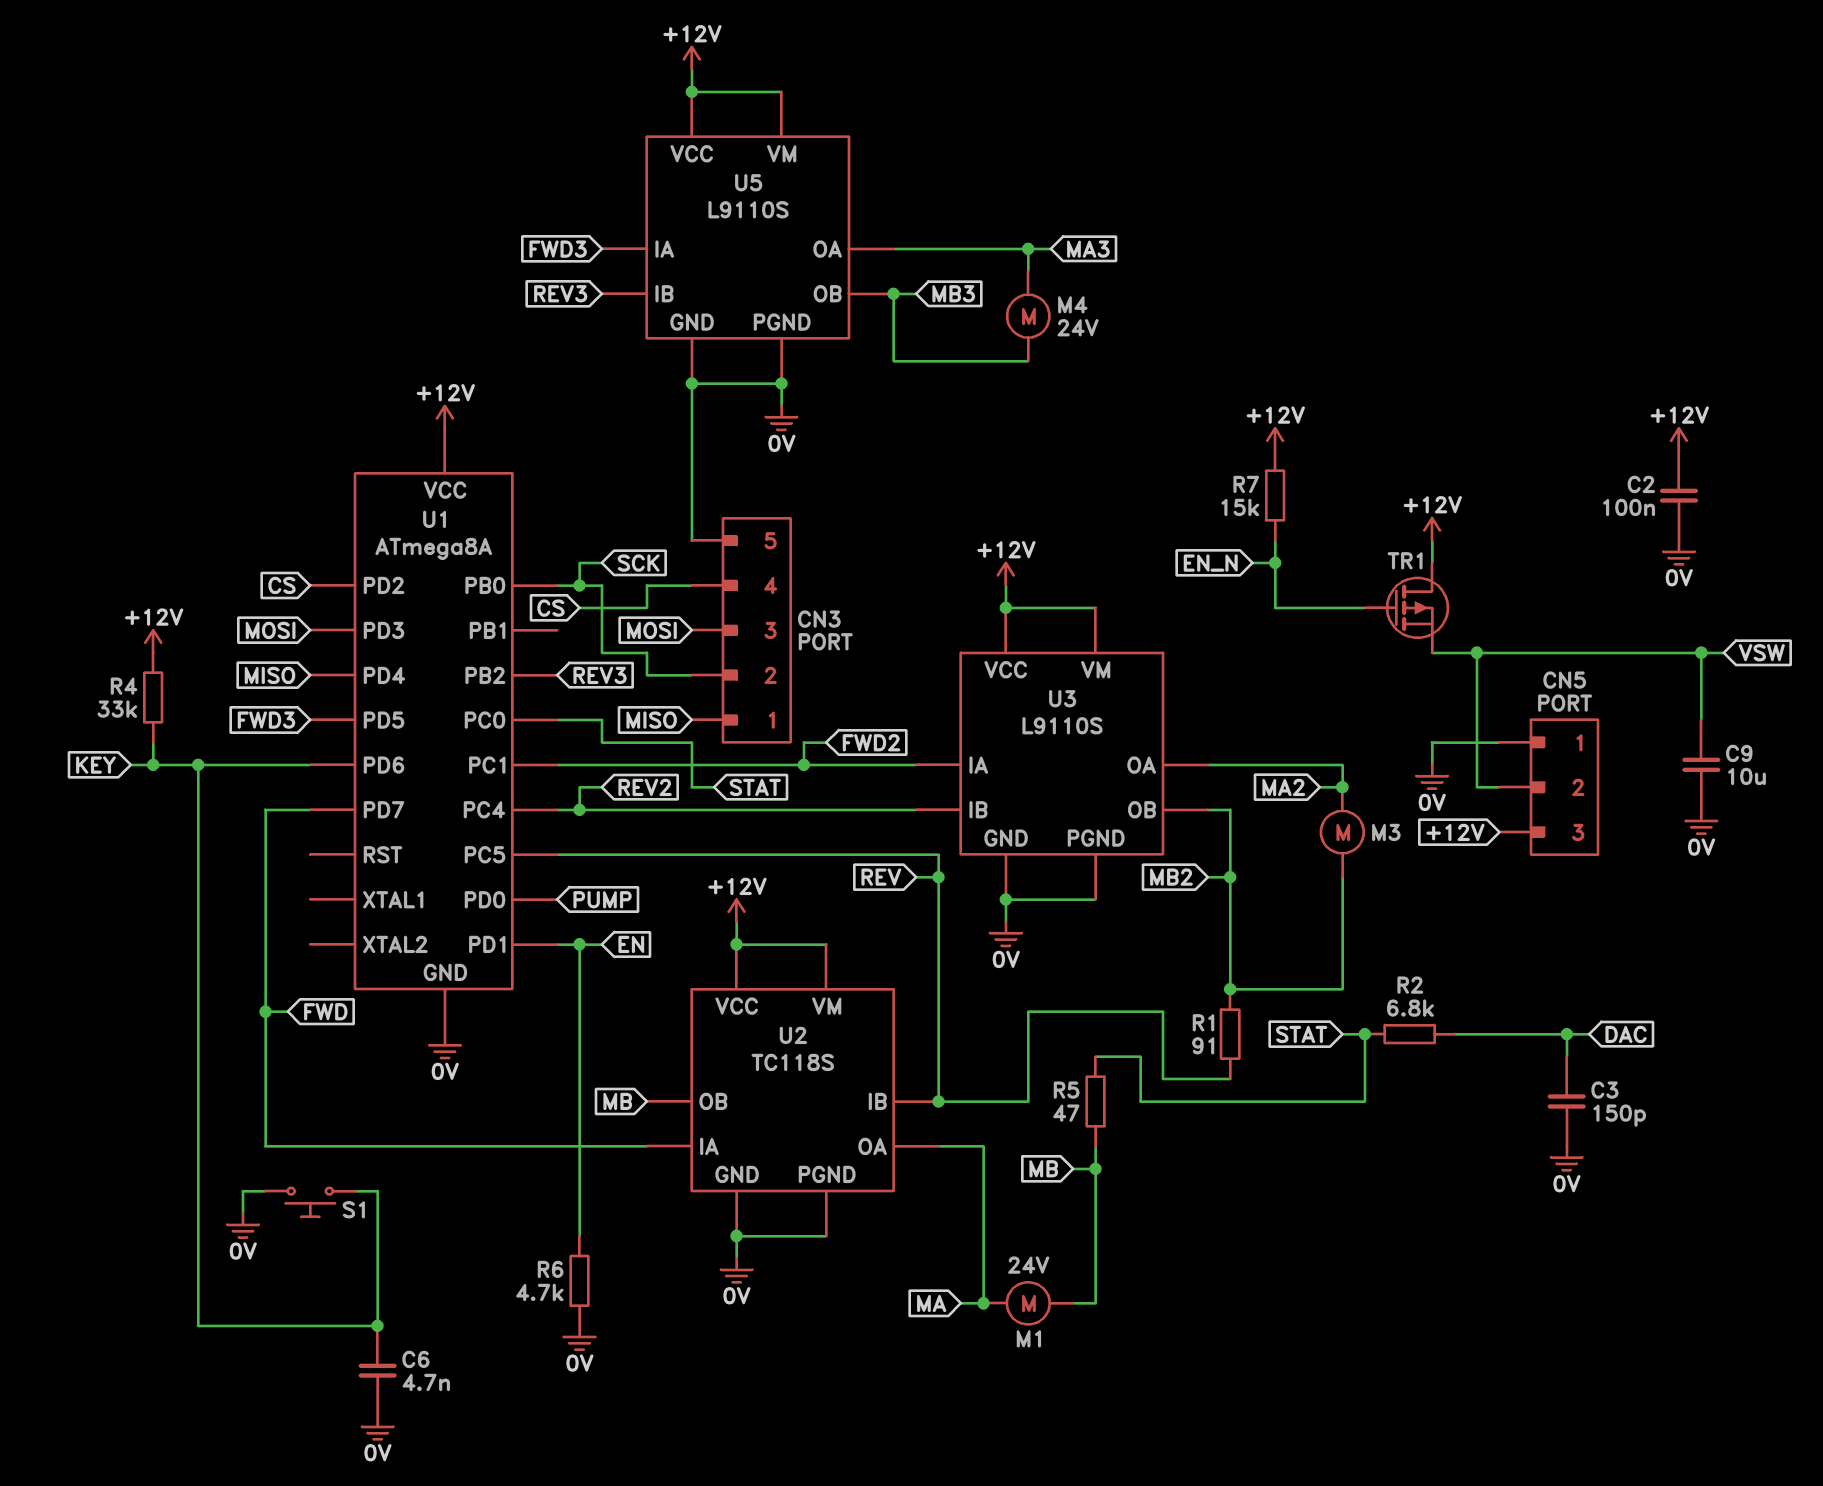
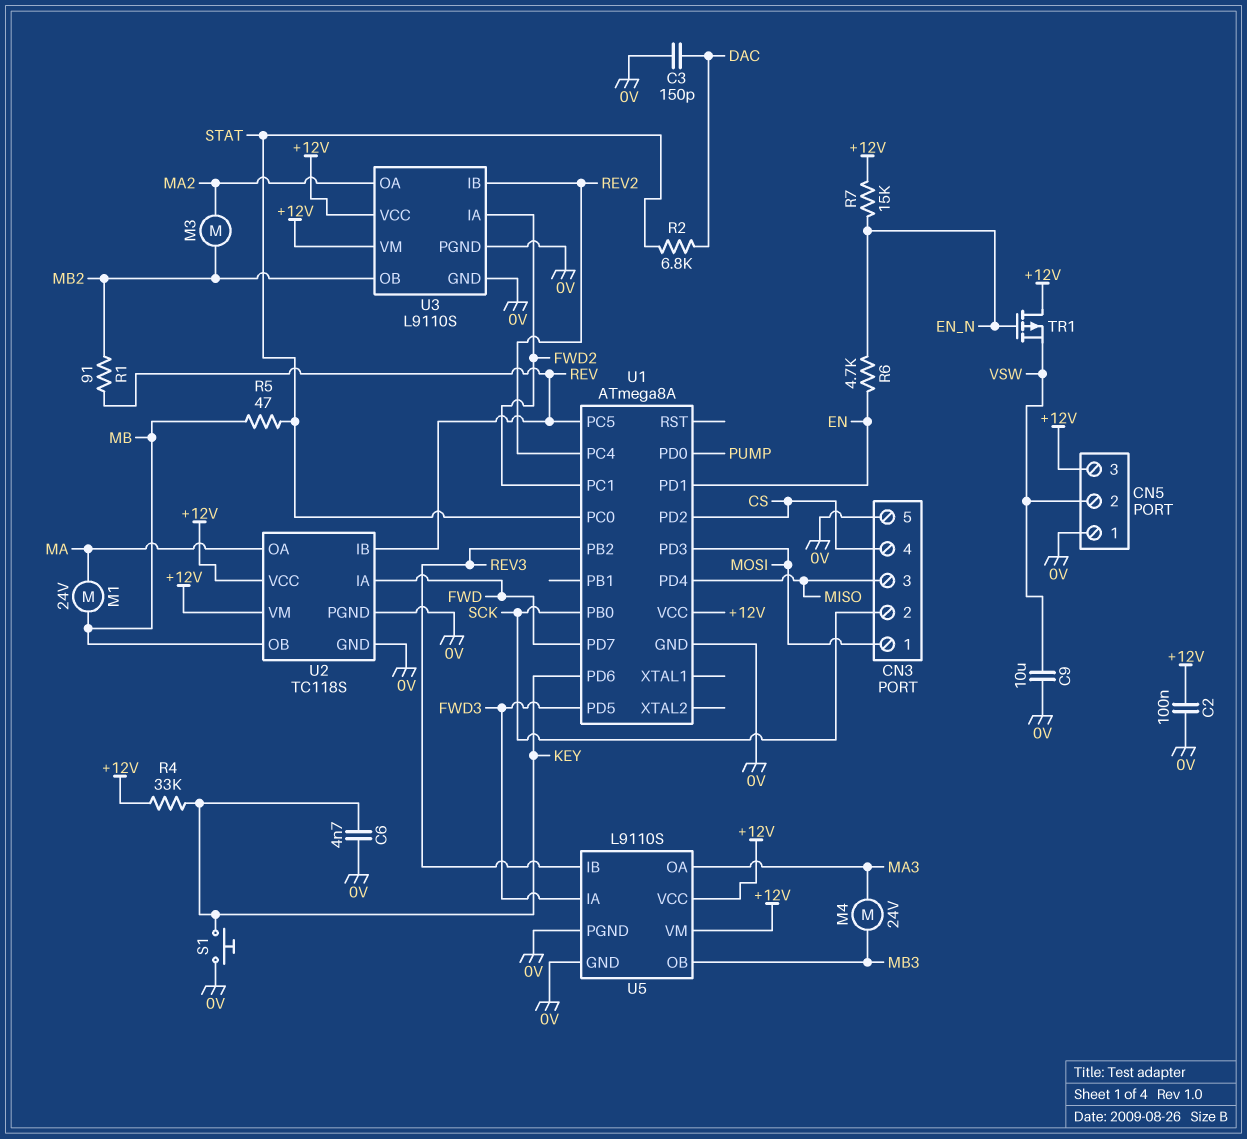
CN3 pin 1: MISO -> MOSI
CN3 pin 3: MOSI -> MISO
R6: 4.7k (0V, EN) -> 4.7k (EN, EN_N)

